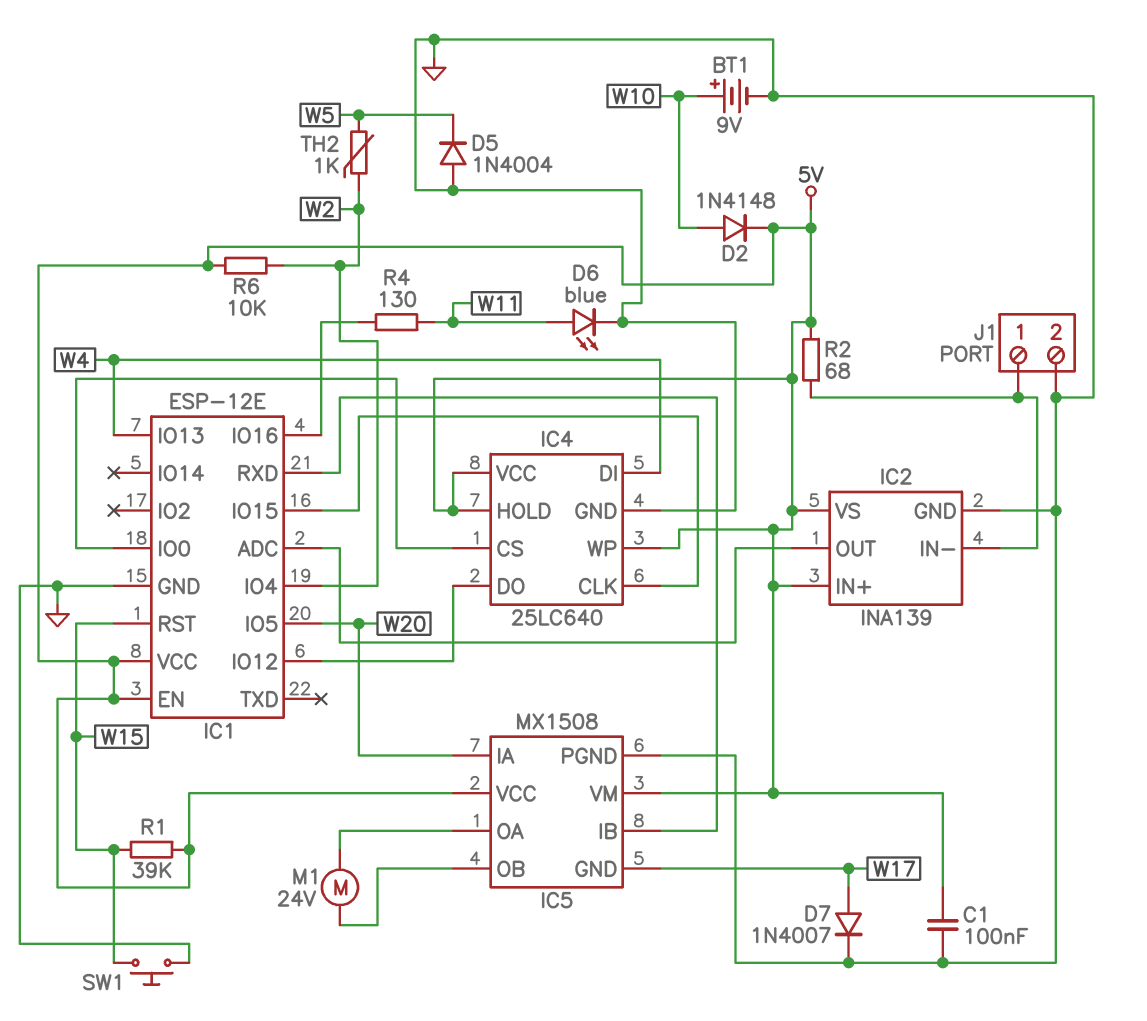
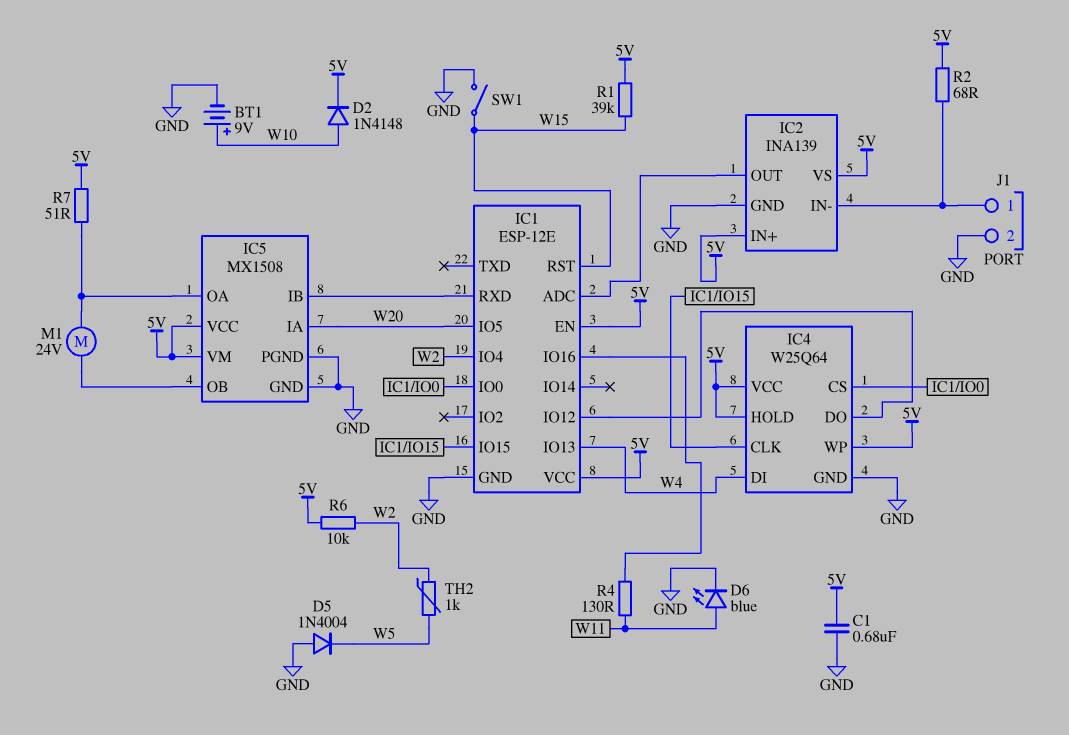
C1: 100nF (5V, GND) -> 680nF (5V, GND)
D7: diode 1N4007 (A W17, K GND) -> none
IC4: 25LC640 -> W25Q64
IC5 pin GND: W17 -> GND
R7: none -> 51 (5V, IC5/OA)
SW1: button (GND, W15) -> switch (GND, W15)

